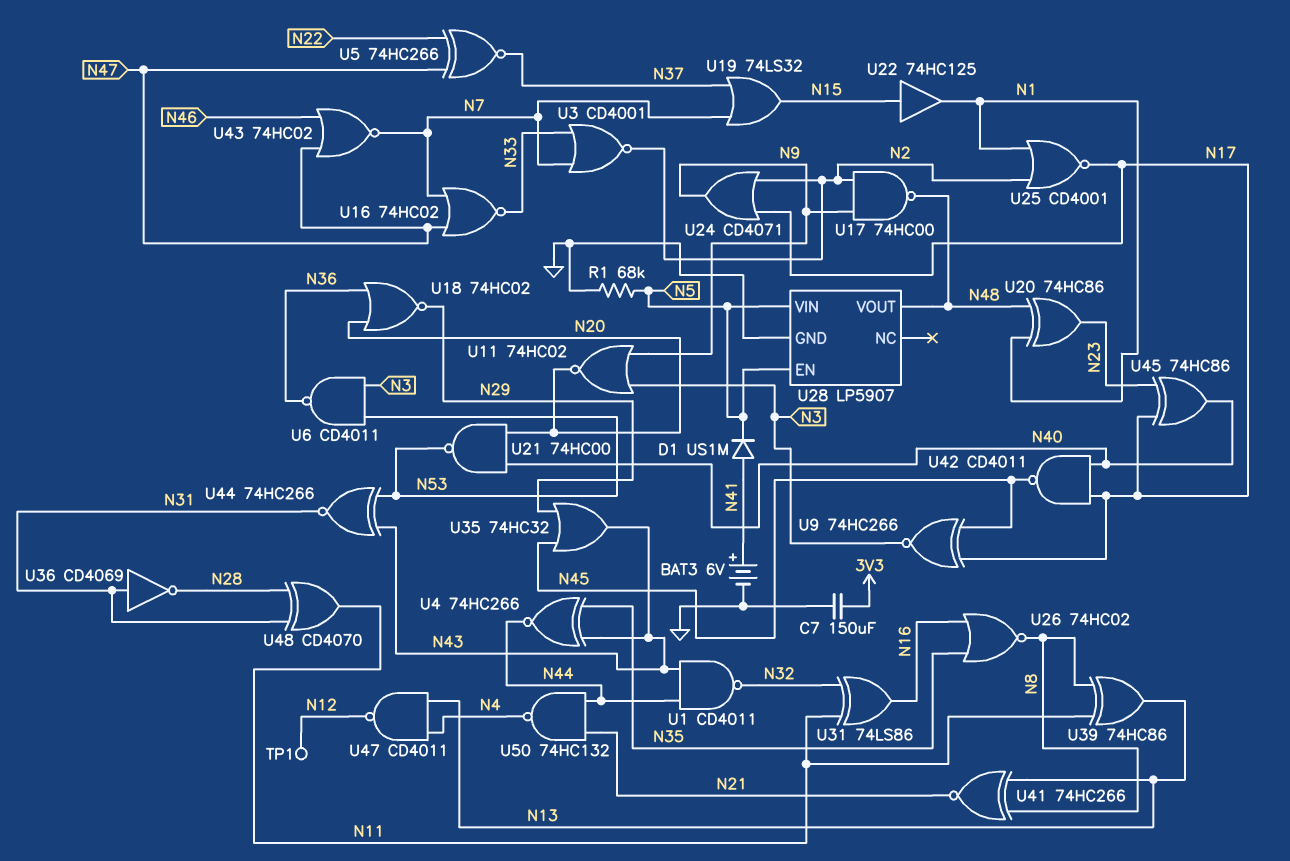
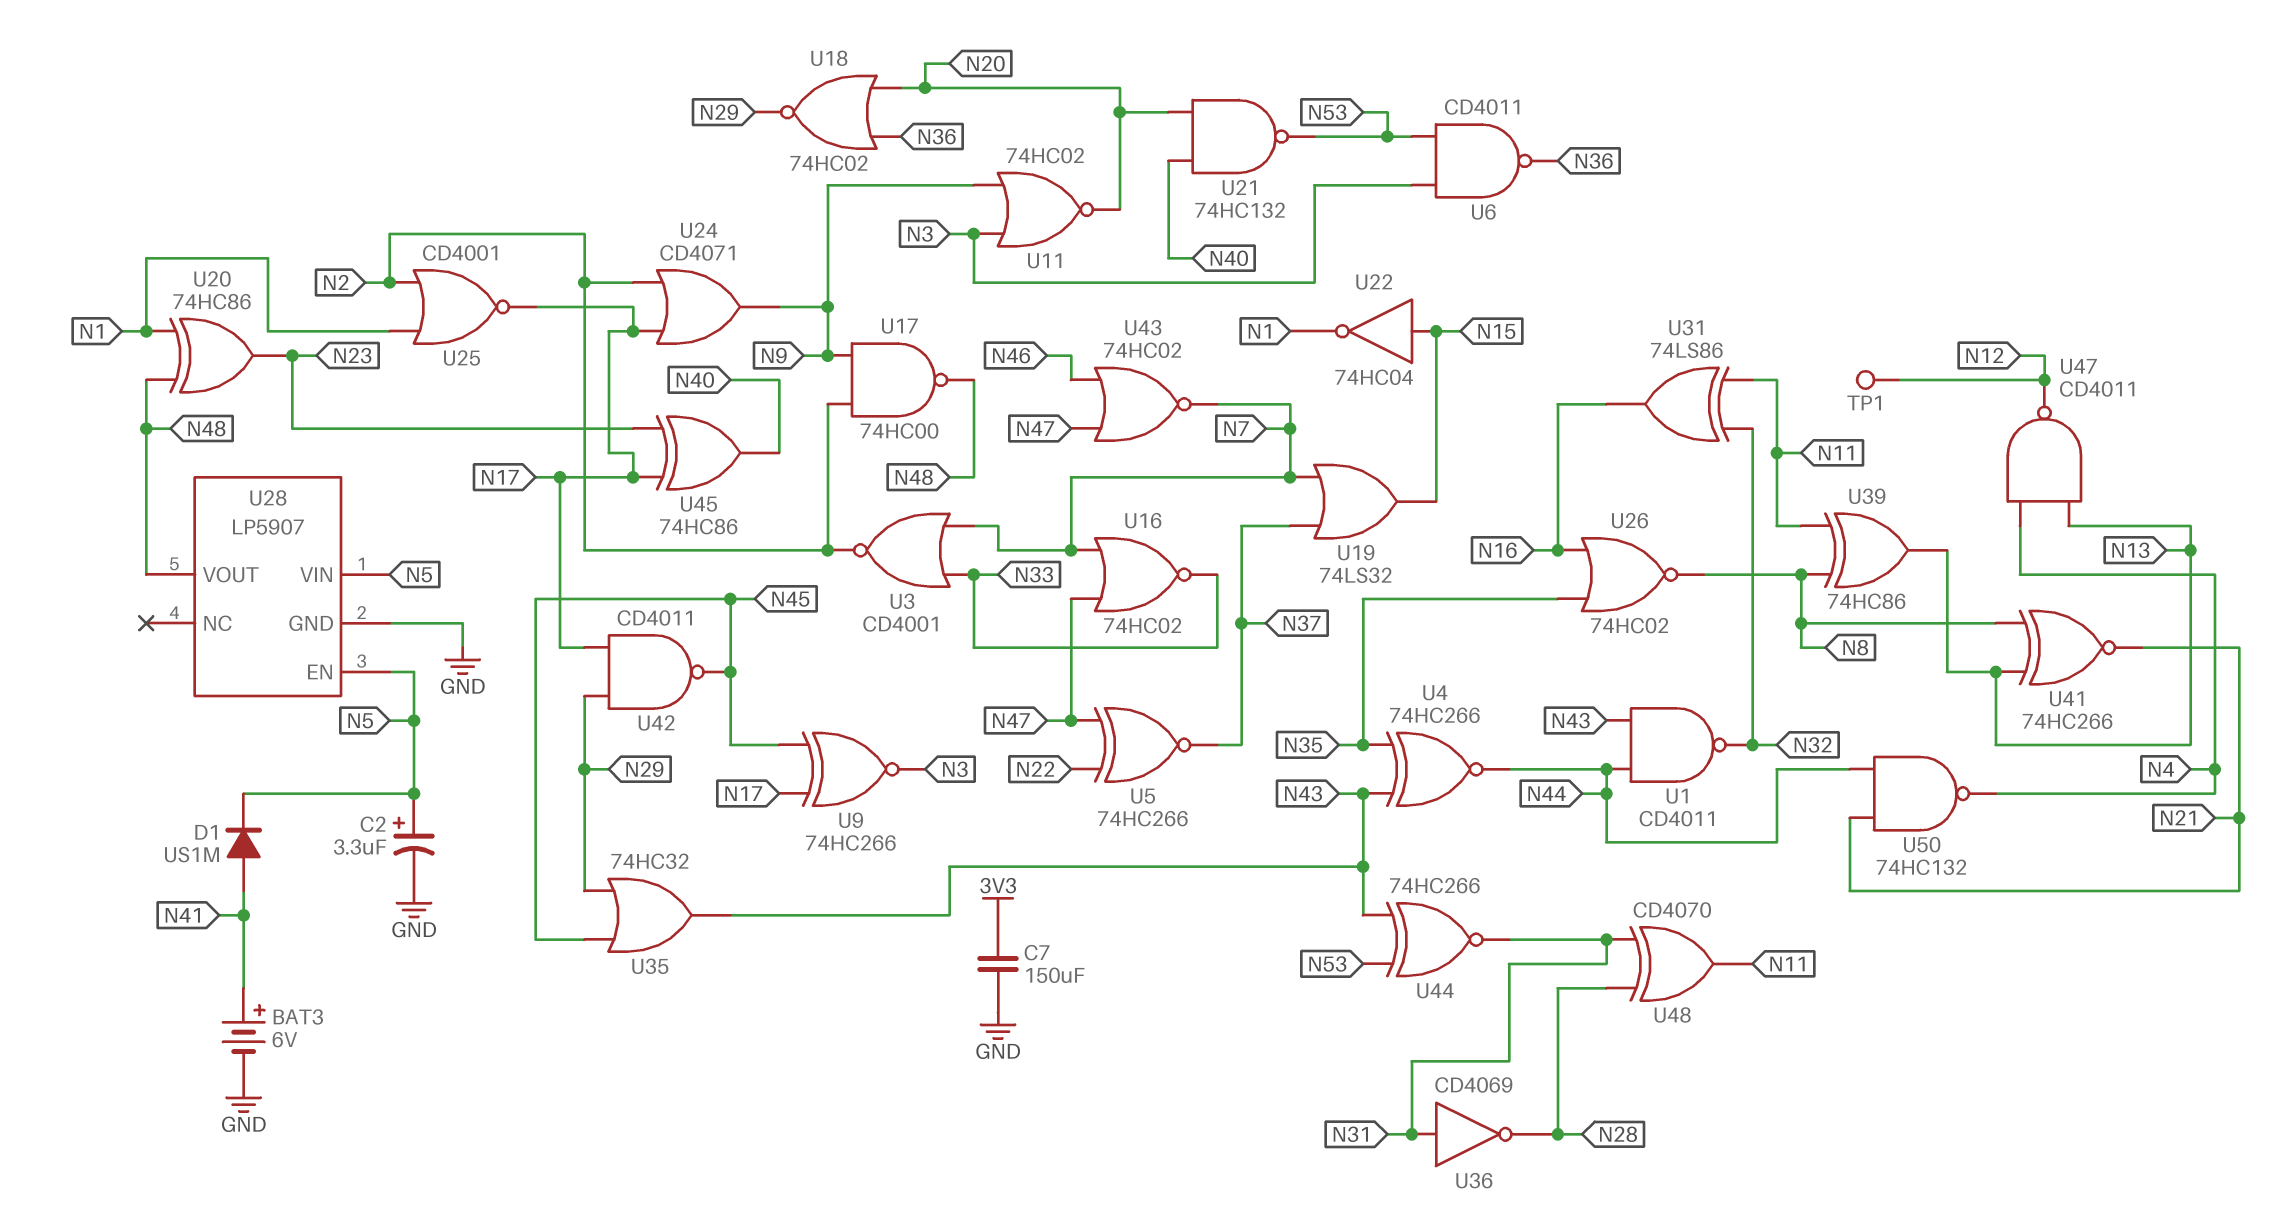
C2: none -> 3.3uF (plus N5, minus GND)
R1: 68k (GND, N5) -> none
U21: NAND 74HC00 (in N20, in N40, out N53) -> NAND 74HC132 (in N20, in N40, out N53)
U22: buffer 74HC125 (in N15, out N1) -> NOT 74HC04 (in N15, out N1)
U42: NAND CD4011 (in N17, in N40, out N45) -> NAND CD4011 (in N17, in N29, out N45)

